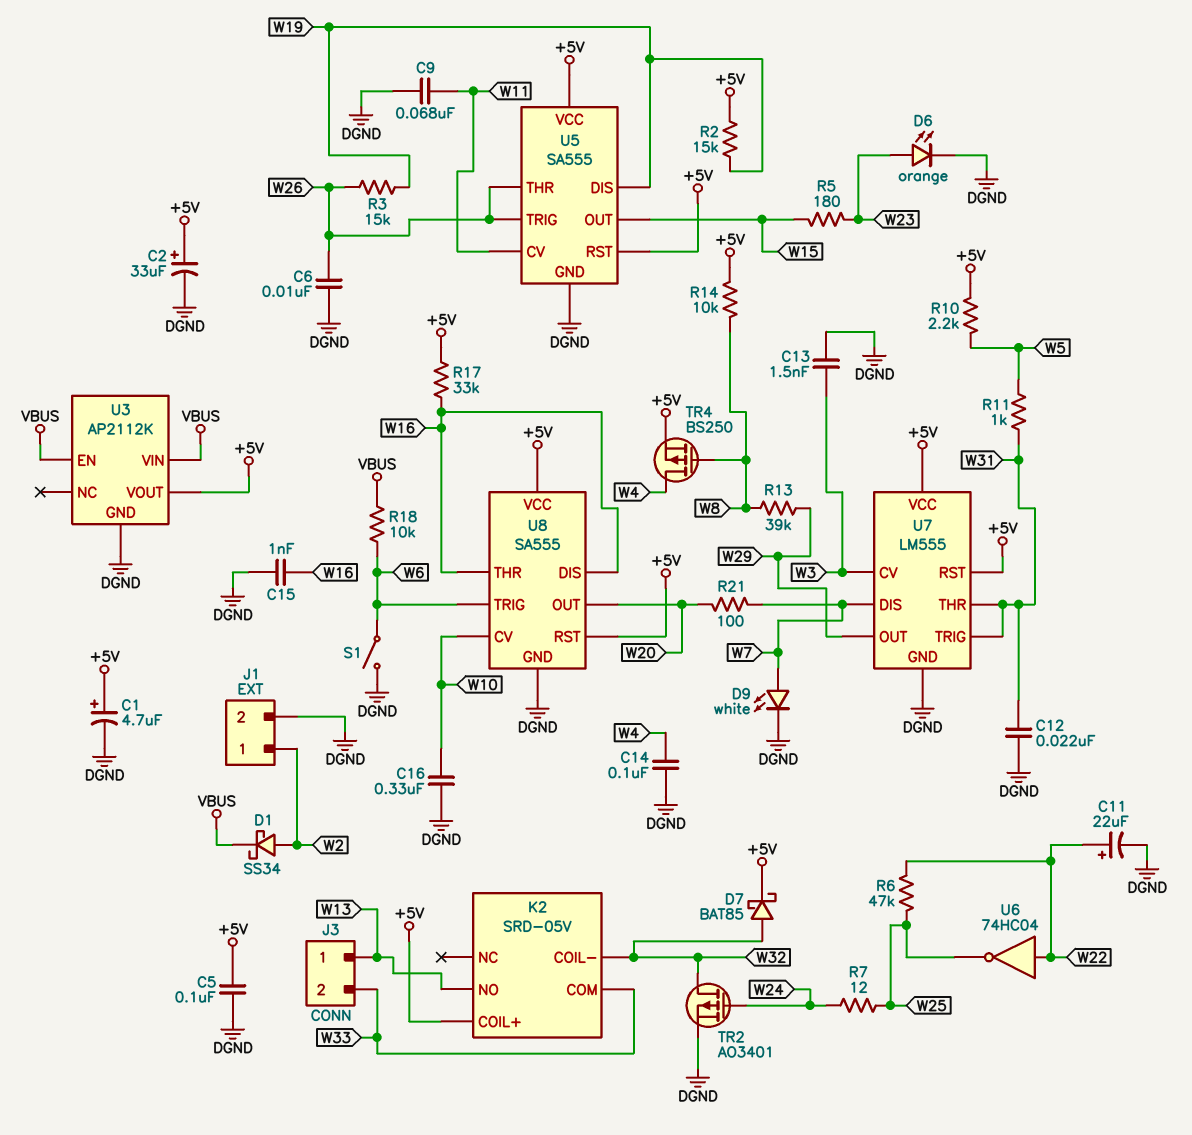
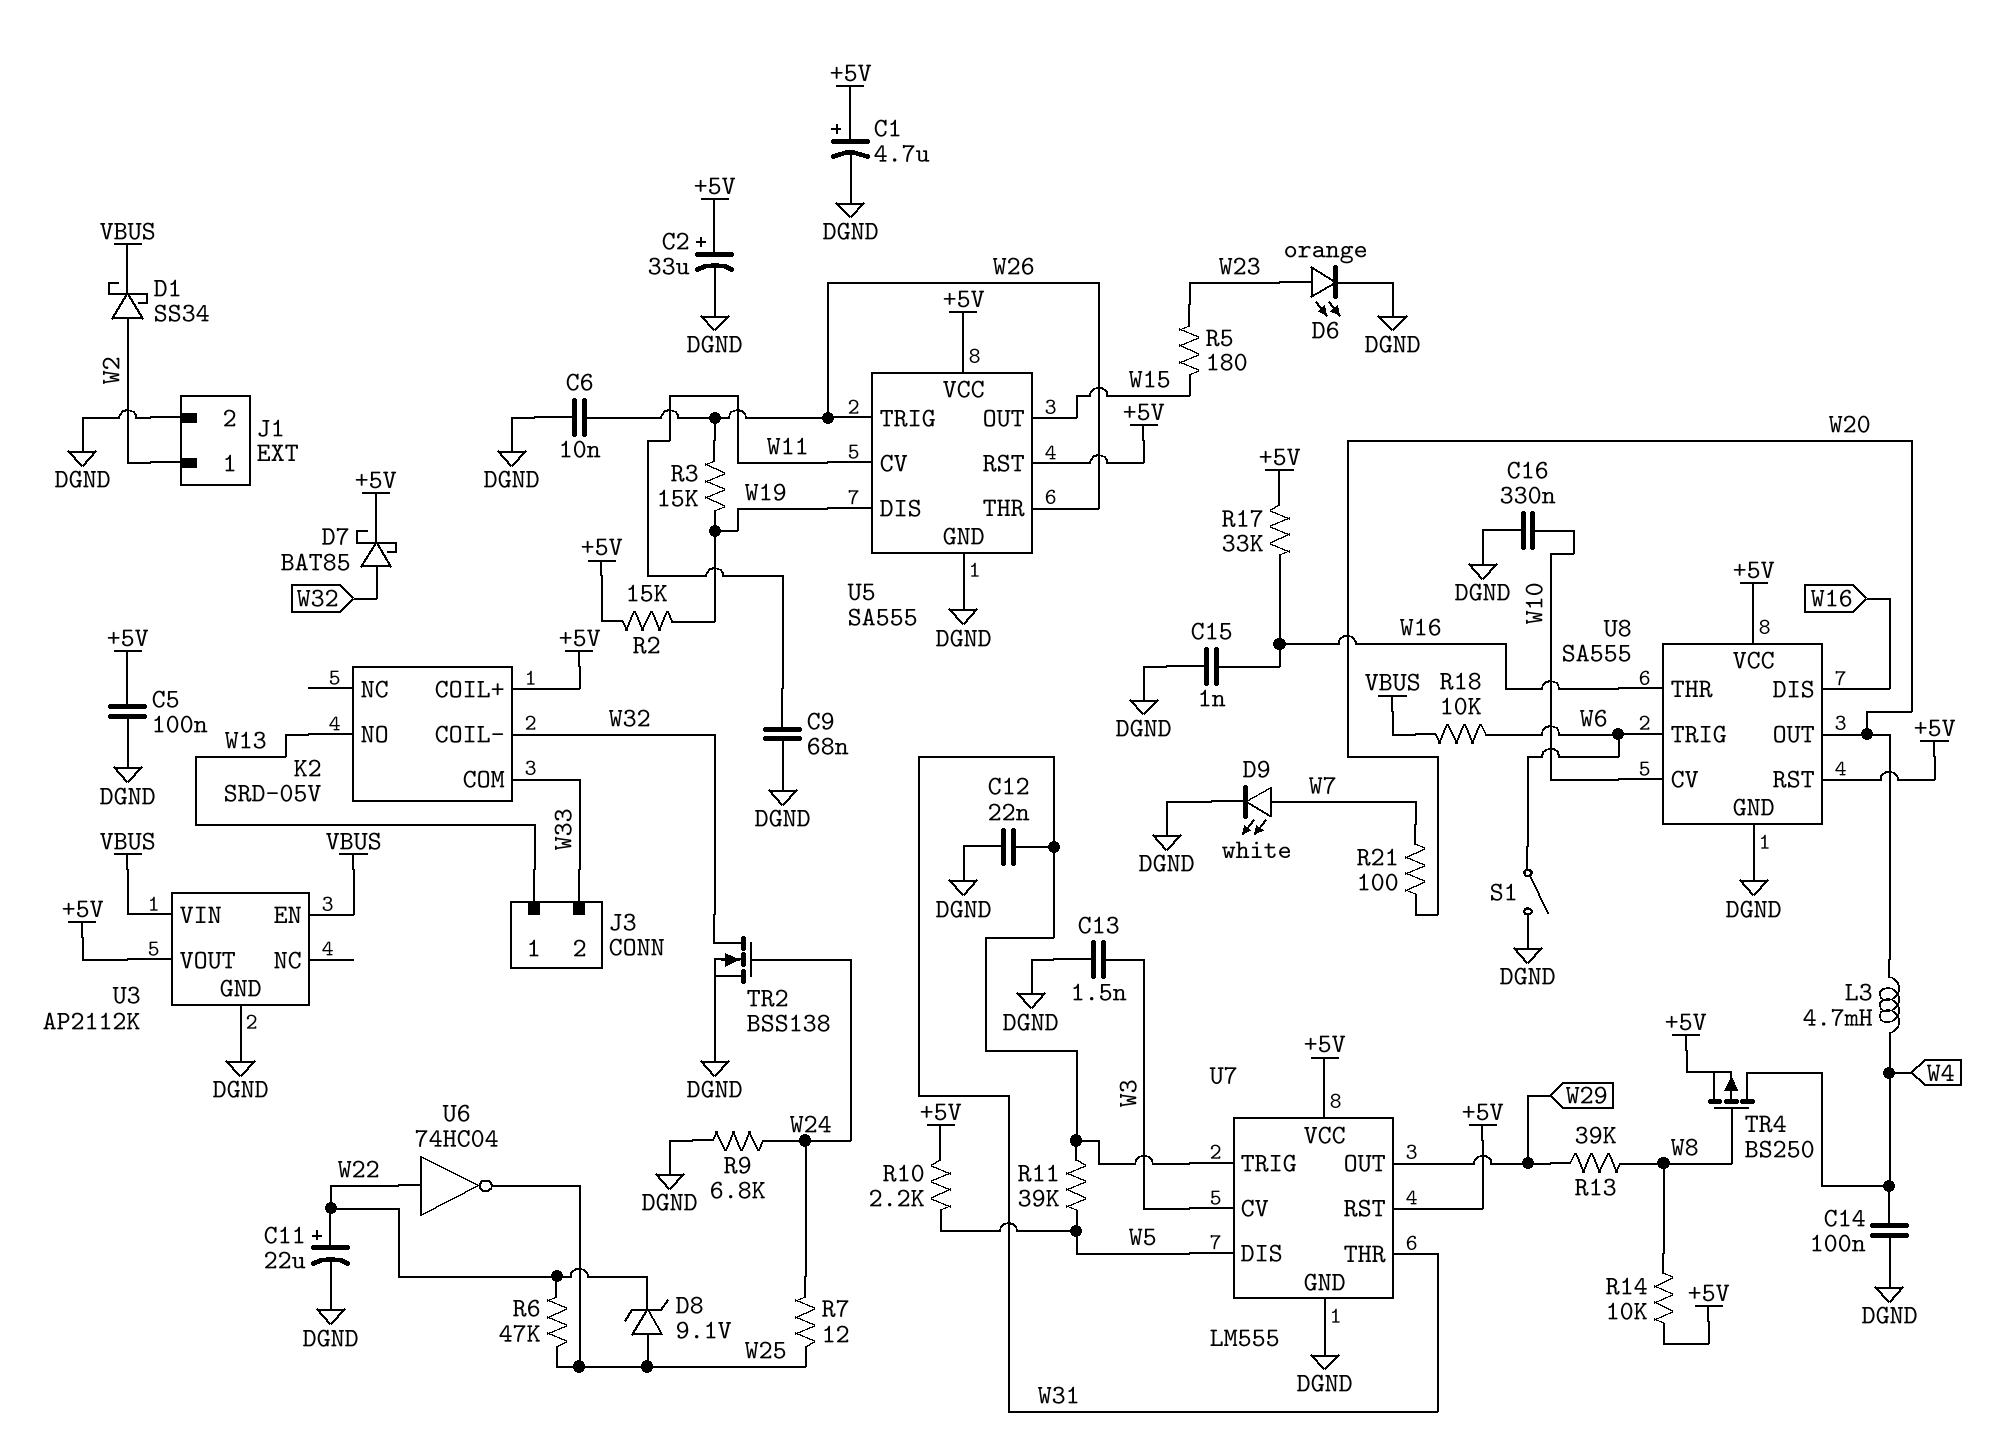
D8: none -> zener 9.1V (A W25, K W22)
L3: none -> 4.7mH (W4, W20)
R9: none -> 6.8k (DGND, W24)
R11: 1k (W5, W31) -> 39k (W5, W31)
TR2: PMOS AO3401 (G W24, D W32, S DGND) -> NMOS BSS138 (G W24, D W32, S DGND)
U7 pin DIS: W7 -> W5

